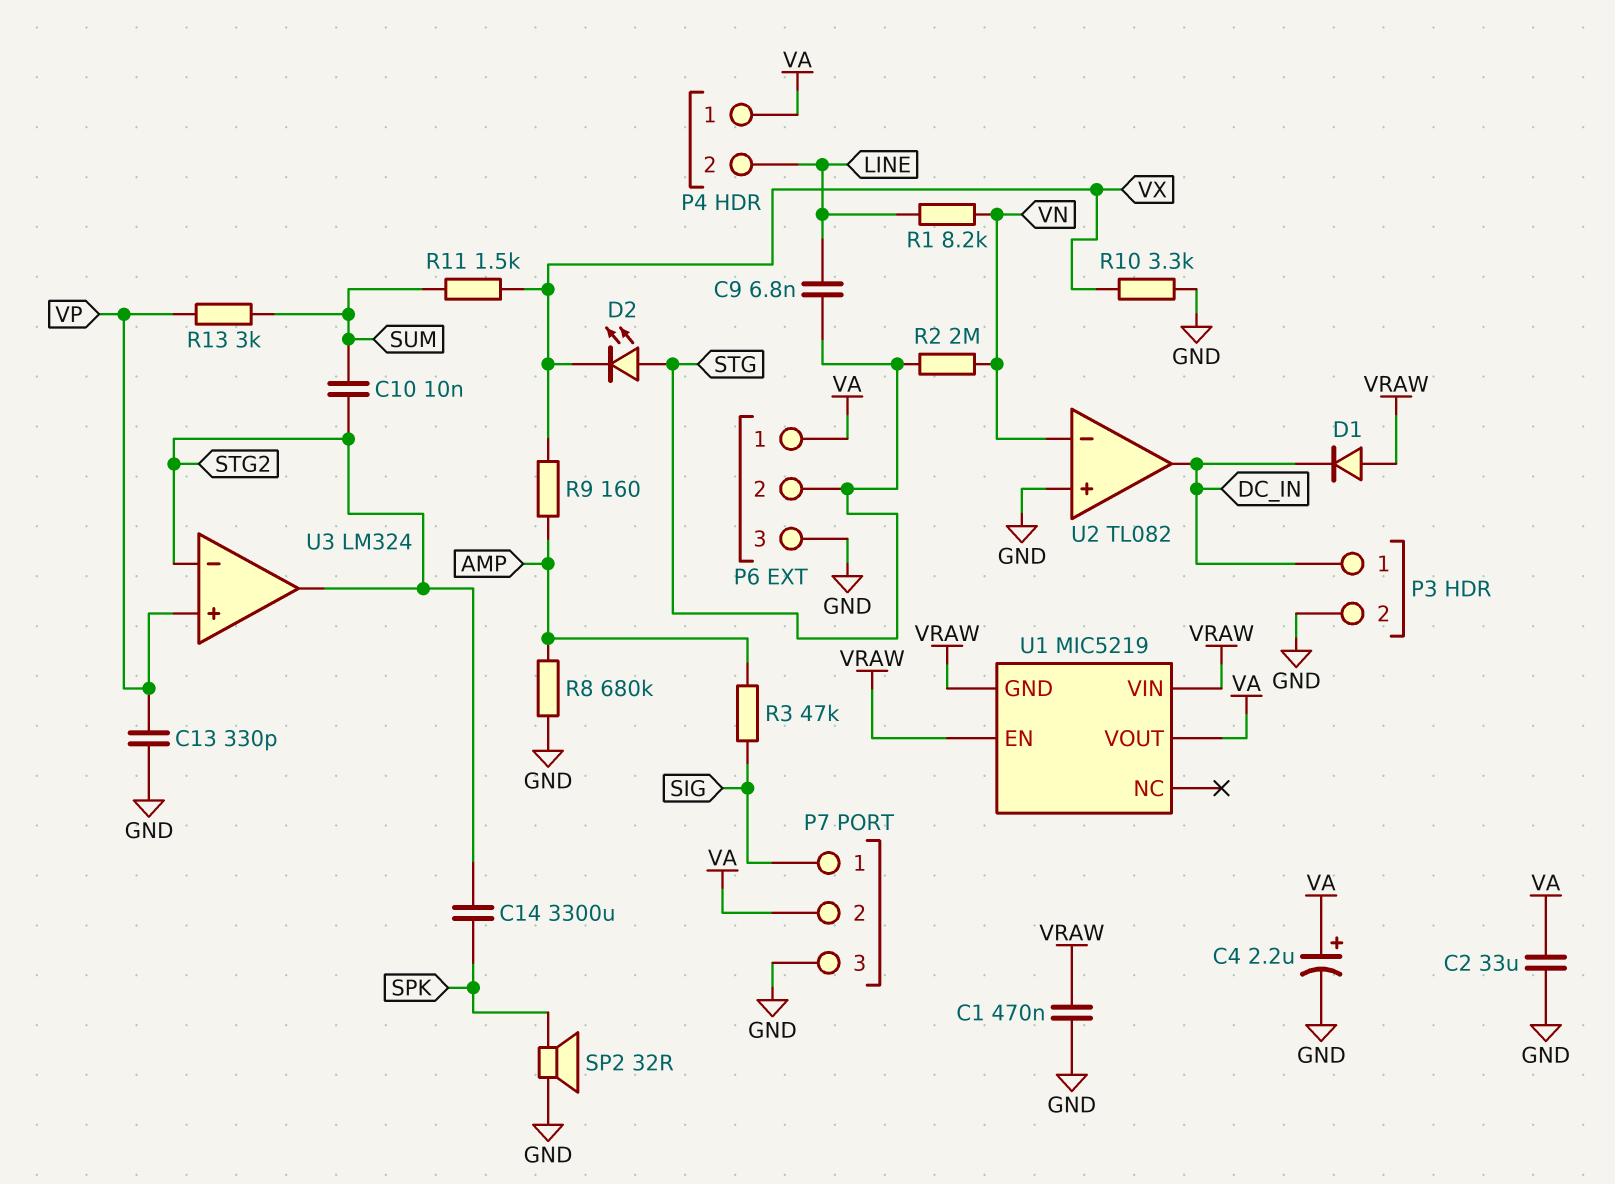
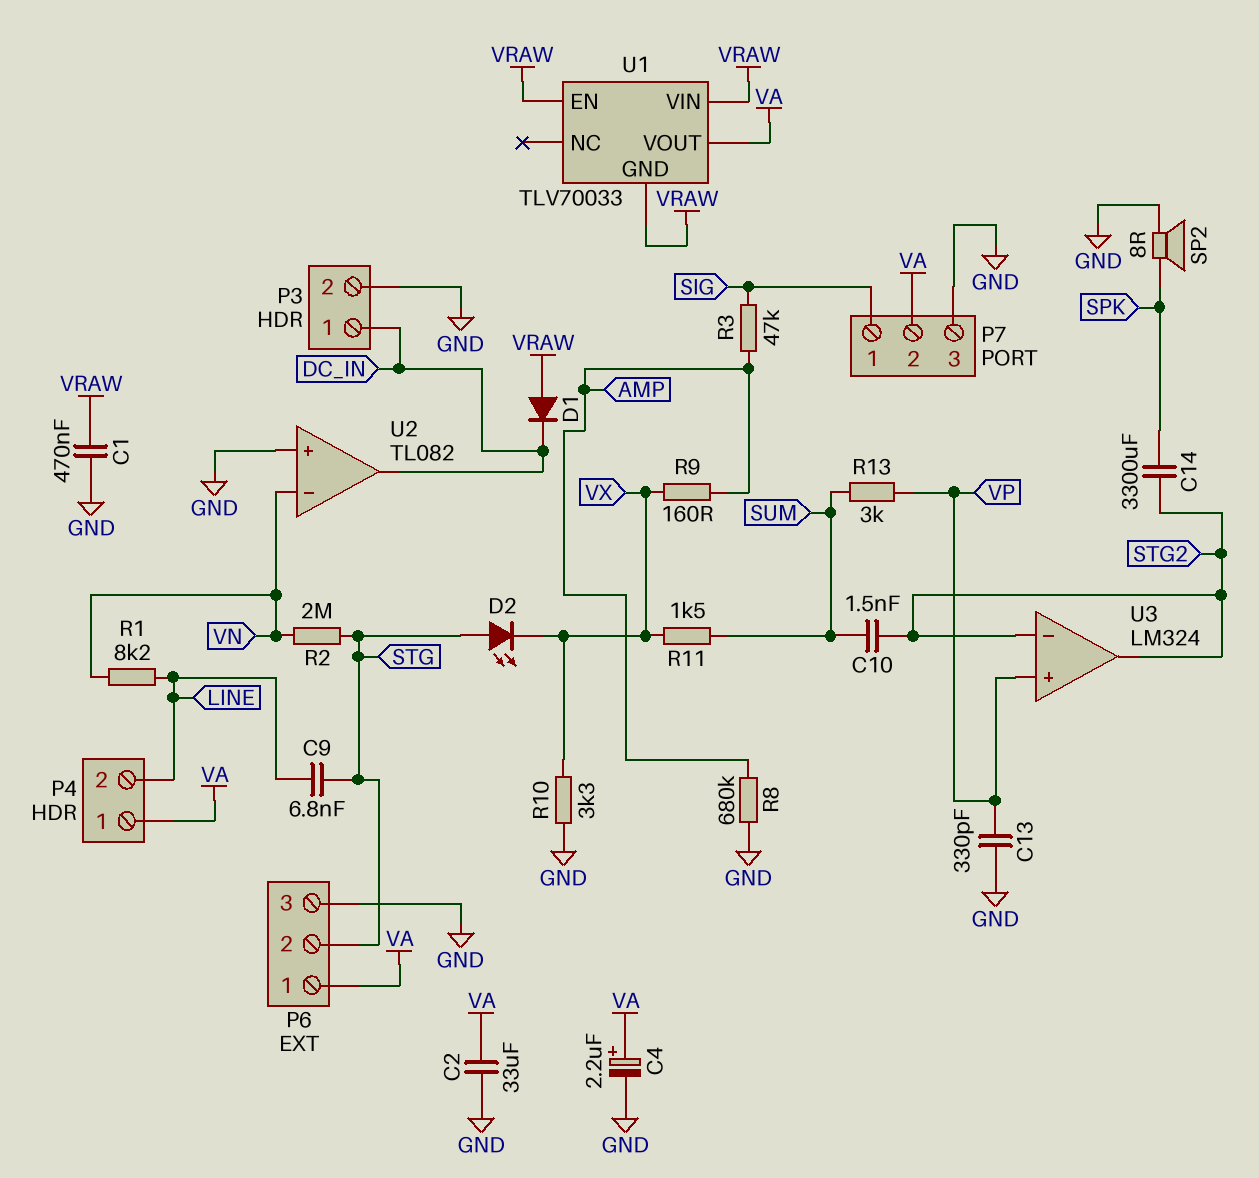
C10: 10nF (STG2, SUM) -> 1.5nF (STG2, SUM)
SP2: speaker 32R (GND, SPK) -> speaker 8R (GND, SPK)
U1: MIC5219 -> TLV70033

